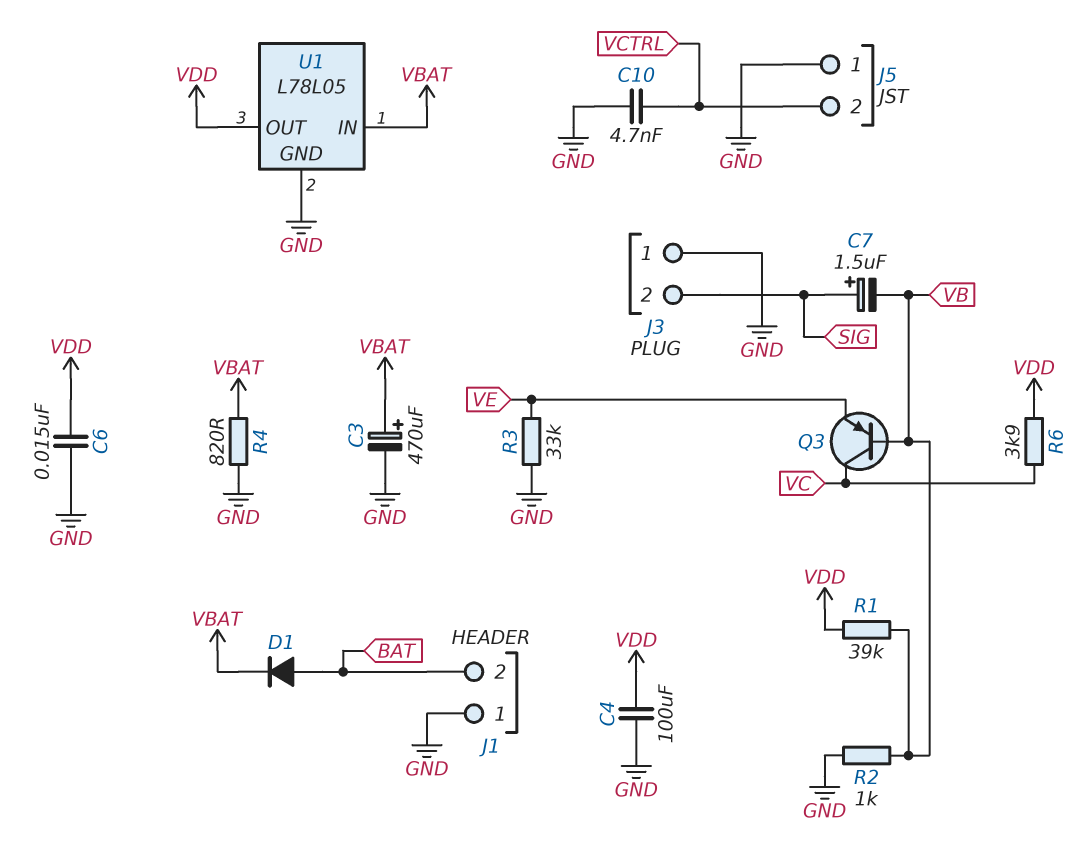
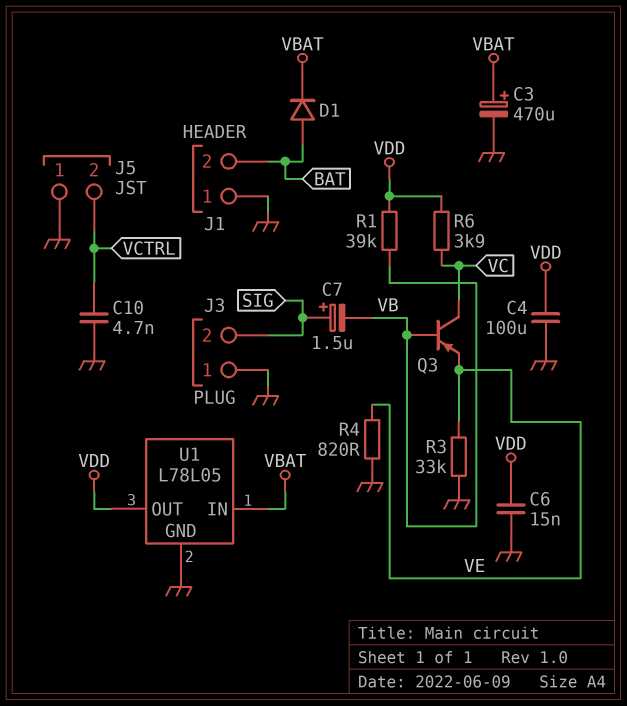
R2: 1k (GND, VB) -> none
R4: 820 (GND, VBAT) -> 820 (GND, VE)

